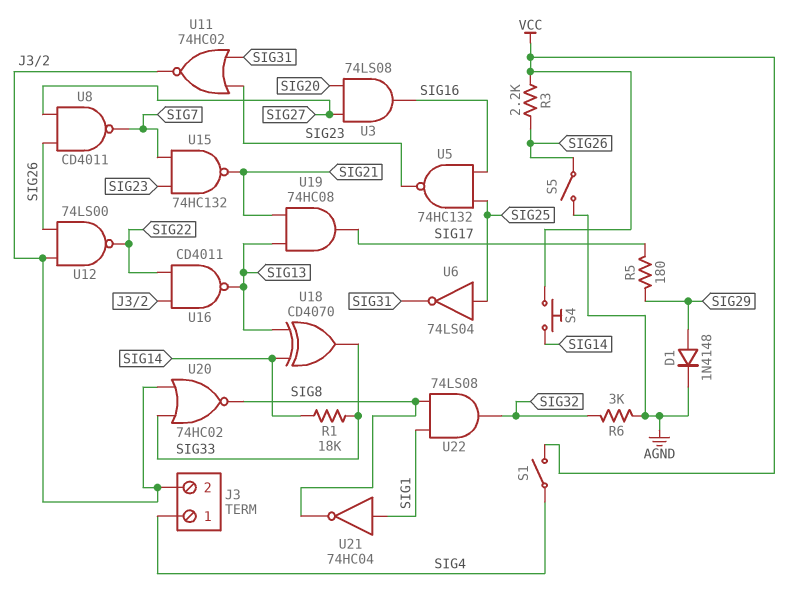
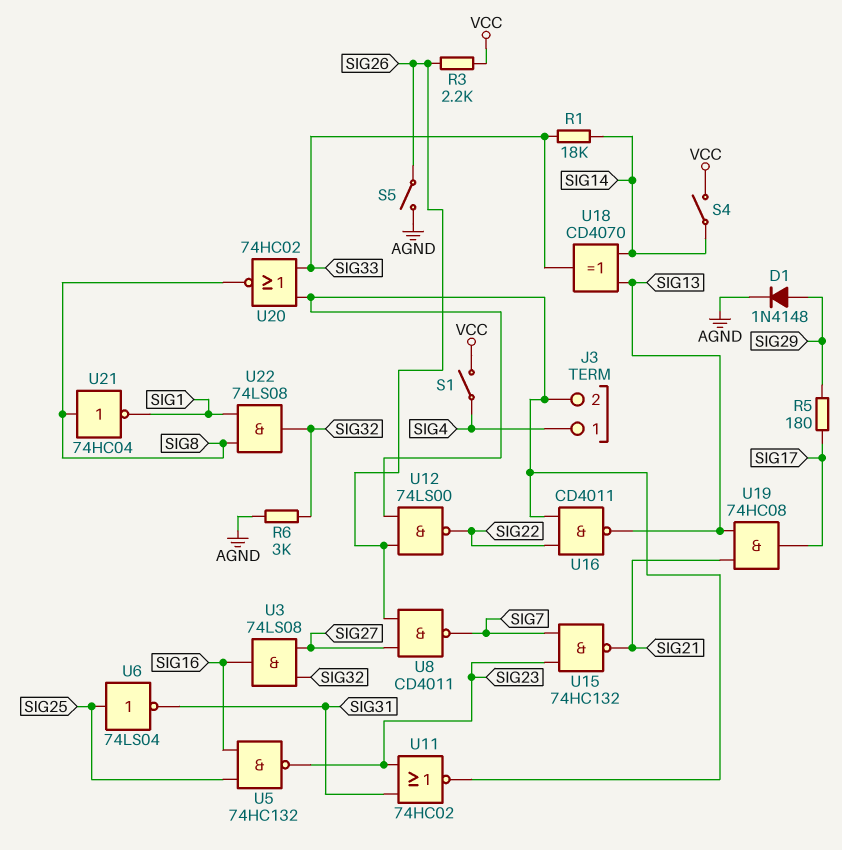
S4: button (SIG14, VCC) -> switch (SIG14, VCC)
U3: AND 74LS08 (in SIG20, in SIG27, out SIG16) -> AND 74LS08 (in SIG27, in SIG32, out SIG16)
U21: NOT 74HC04 (in SIG1, out SIG8) -> NOT 74HC04 (in SIG8, out SIG1)

